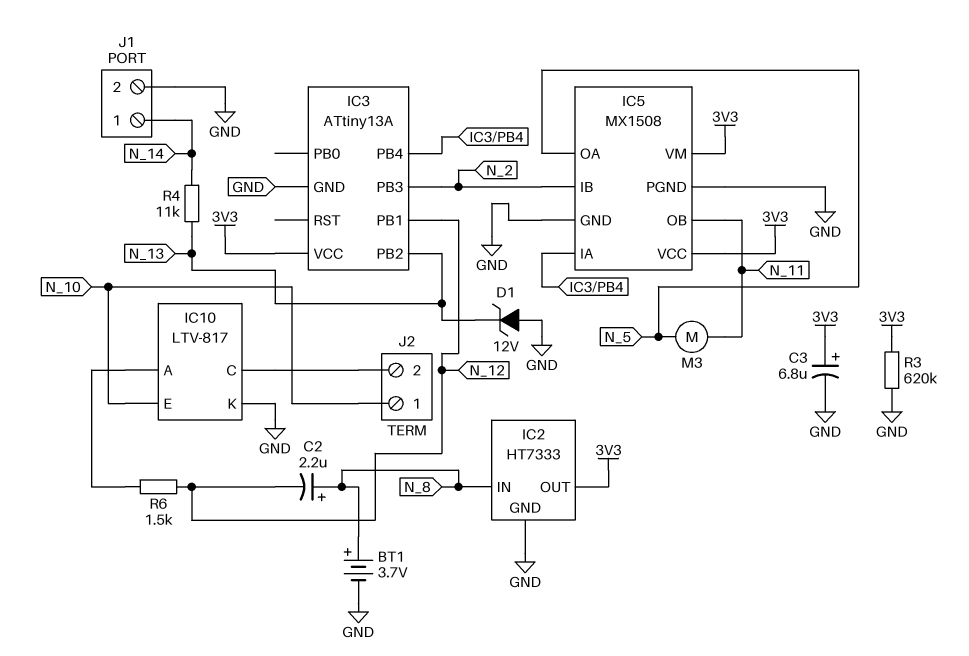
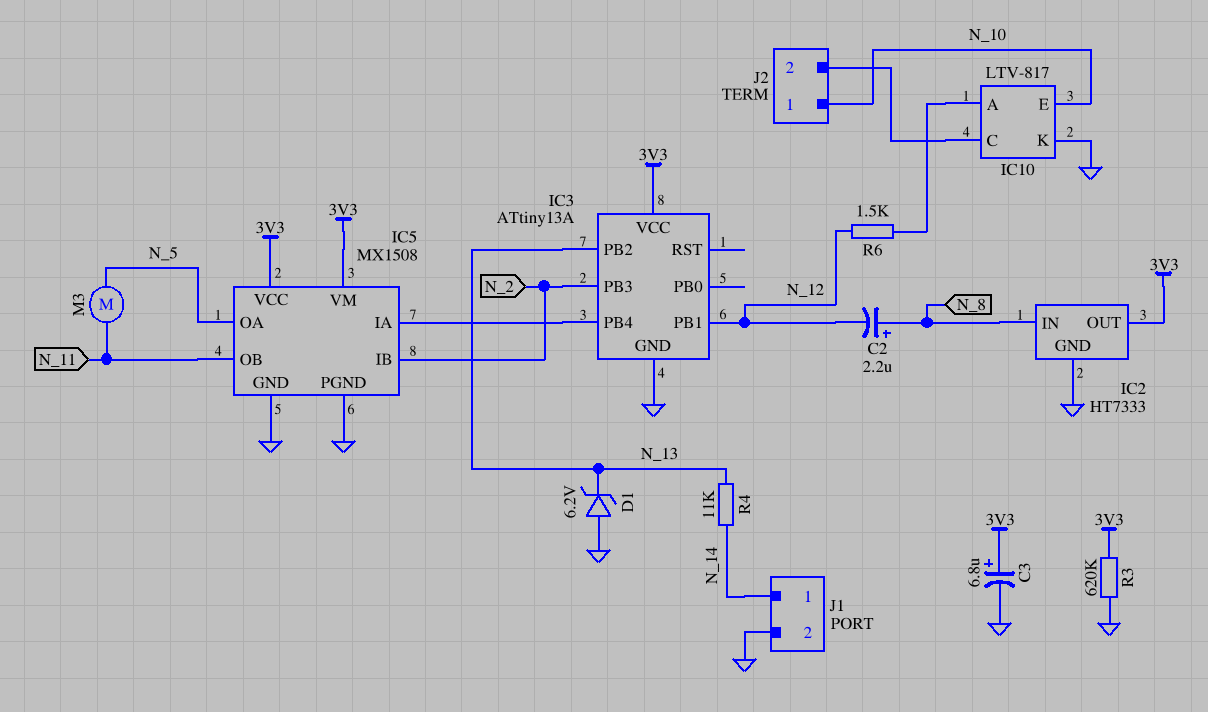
BT1: 3.7V (plus N_8, minus GND) -> none
D1: zener 12V (A GND, K N_13) -> zener 6.2V (A GND, K N_13)

